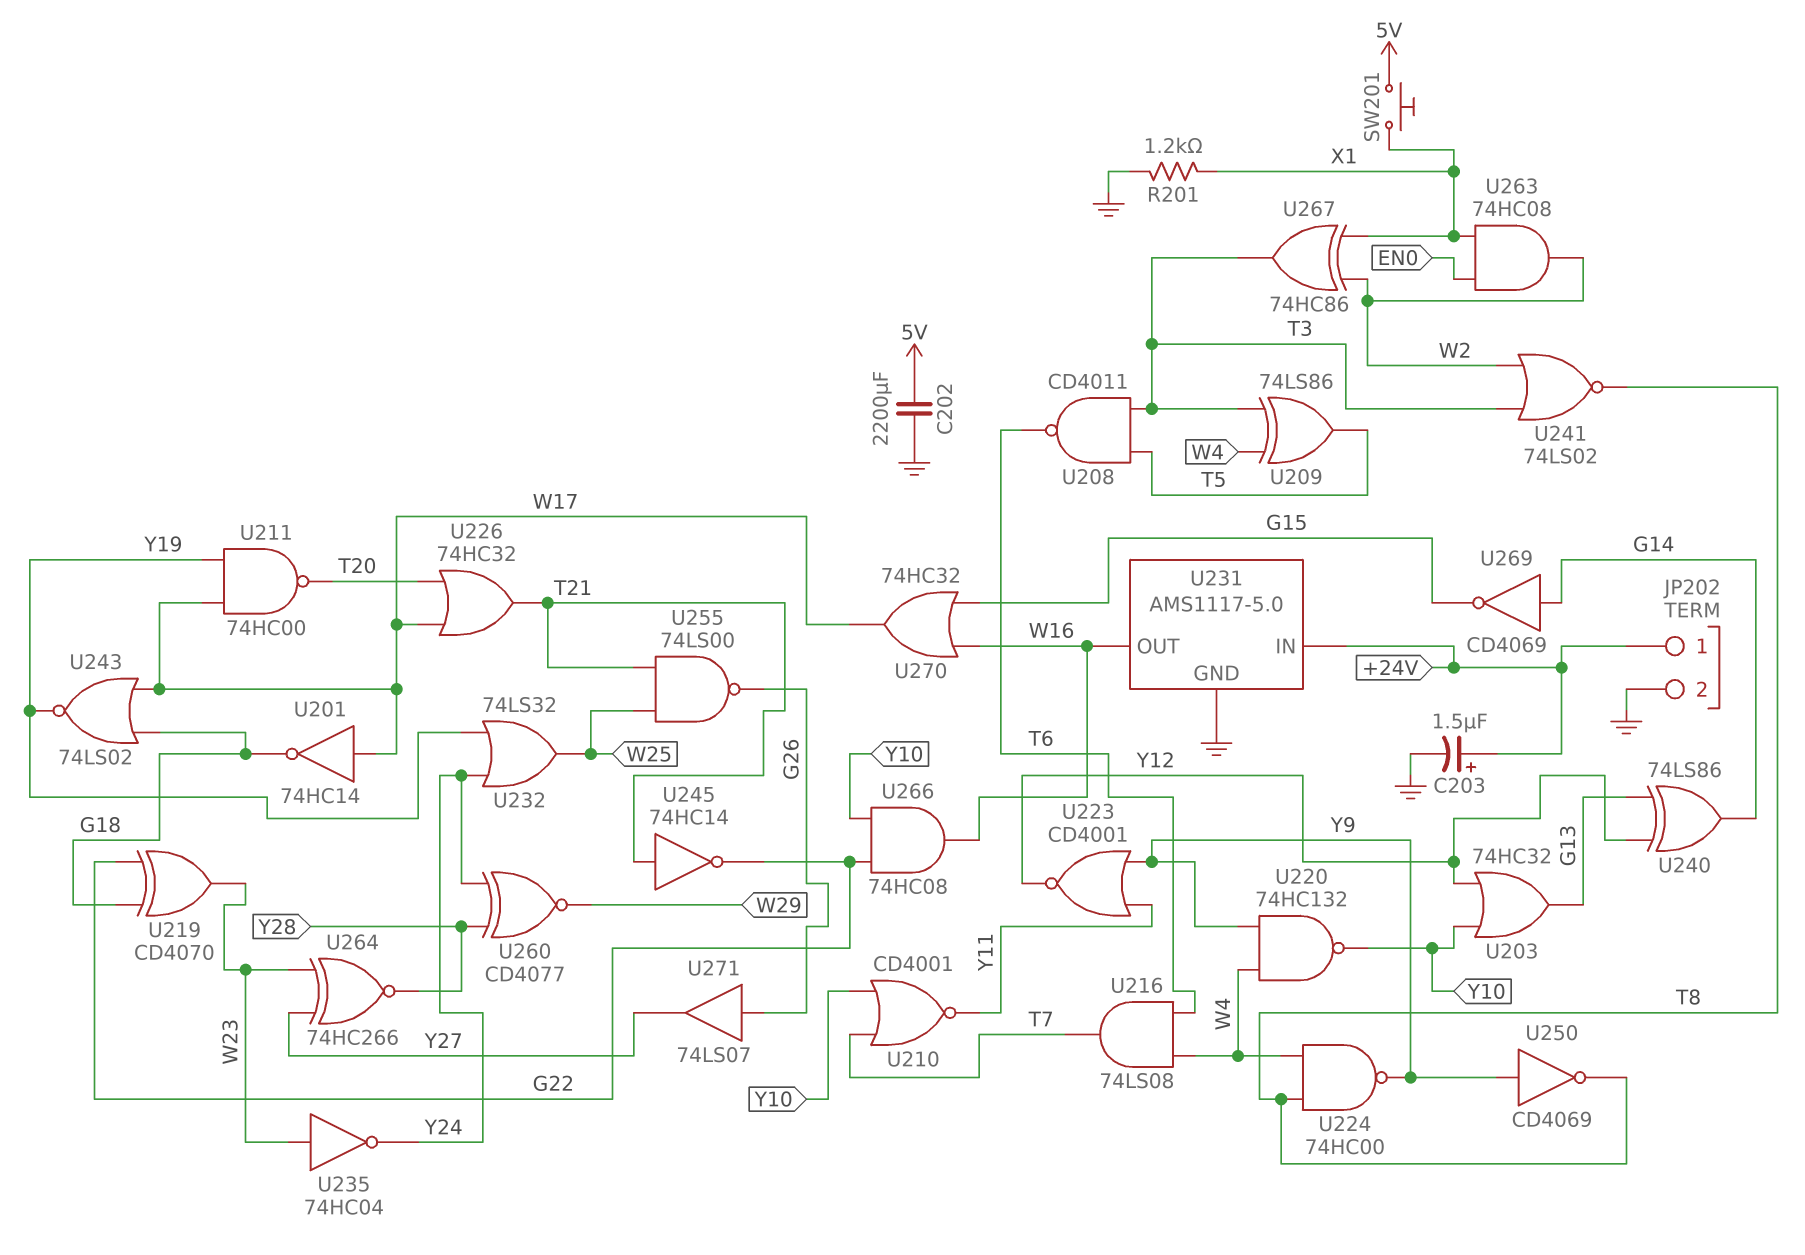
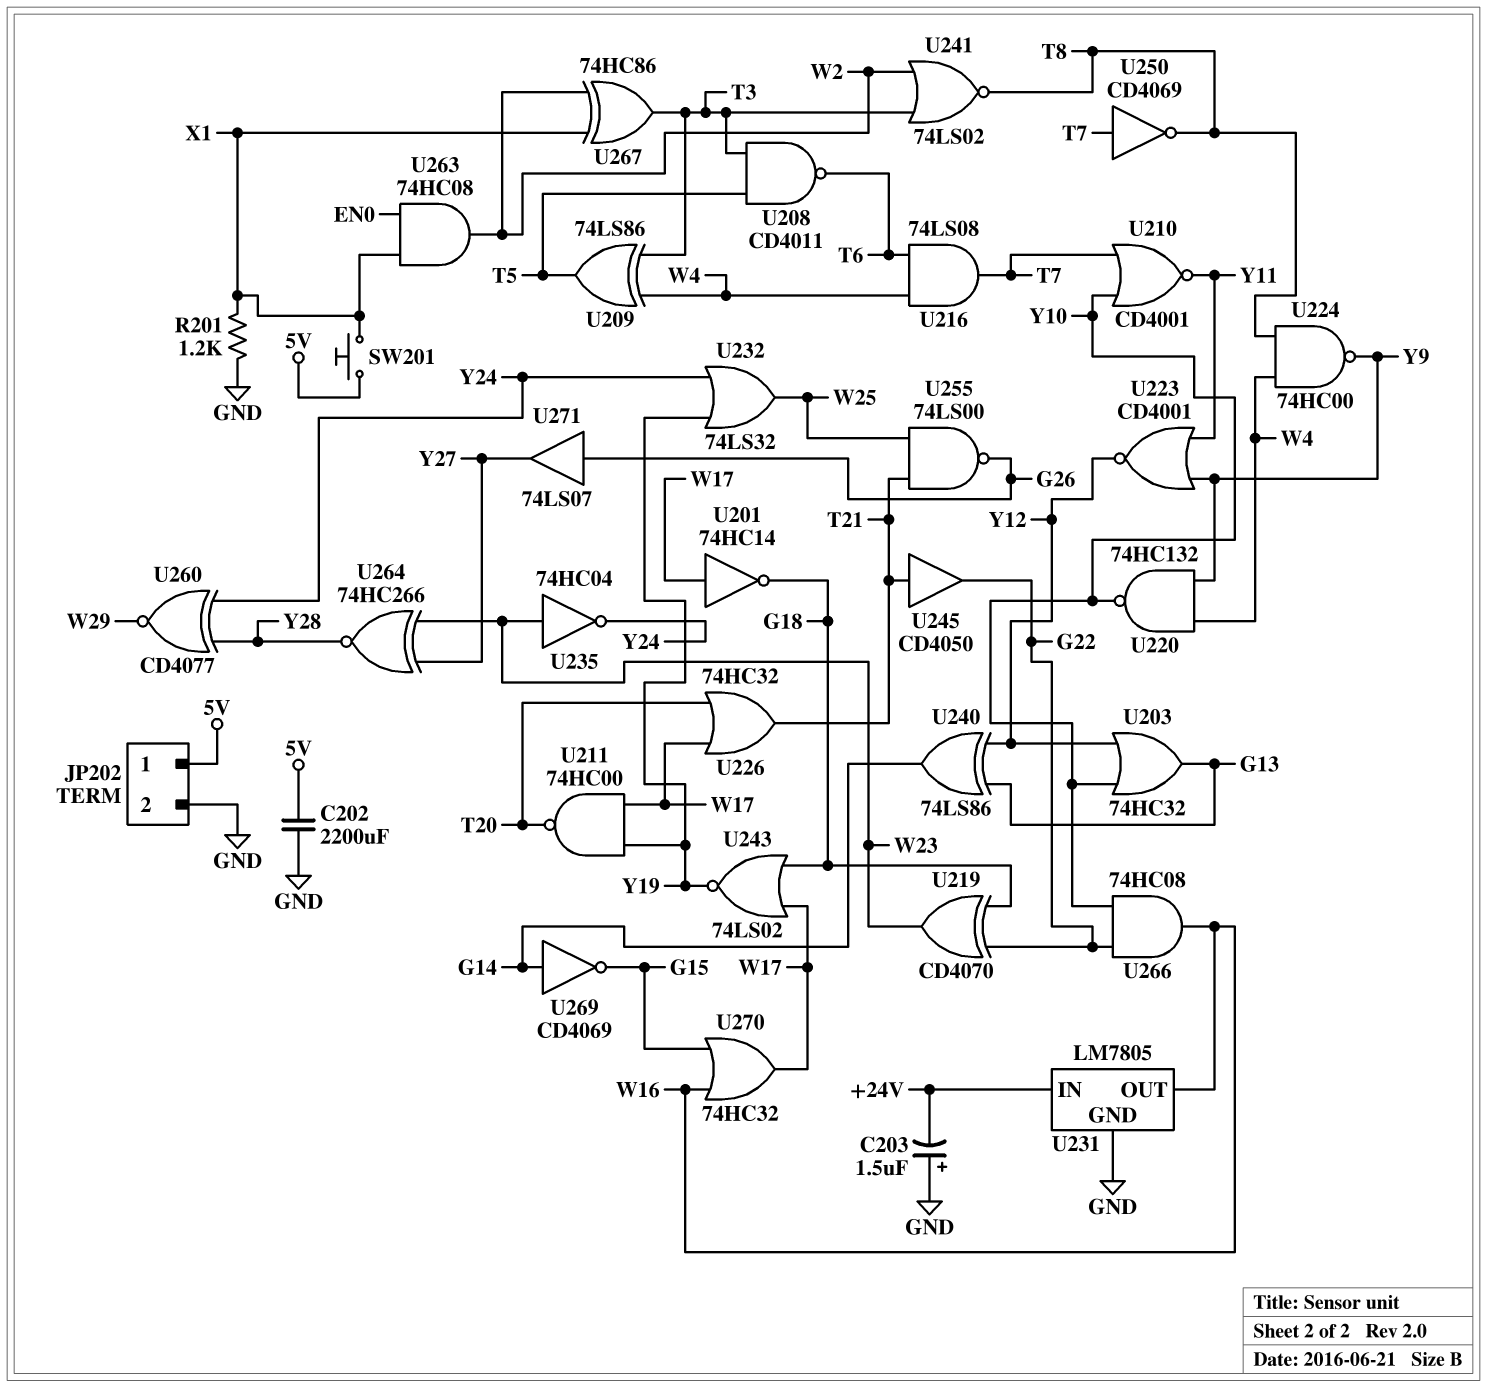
C203: 1.5uF (plus +24V, minus GND) -> 1.5uF (plus GND, minus +24V)
JP202 pin 1: +24V -> 5V
U231: AMS1117-5.0 -> LM7805
U245: NOT 74HC14 (in T21, out G22) -> buffer CD4050 (in T21, out G22)
U250: NOT CD4069 (in Y9, out T8) -> NOT CD4069 (in T7, out T8)

